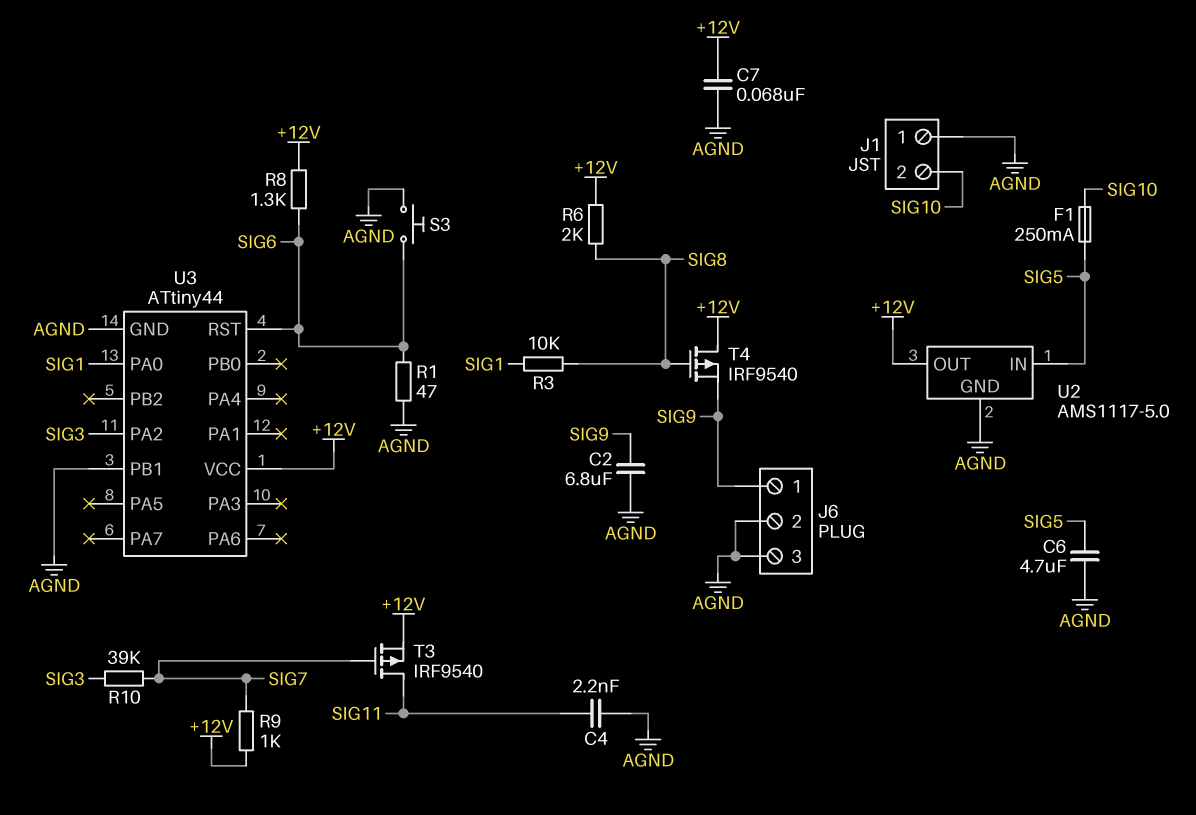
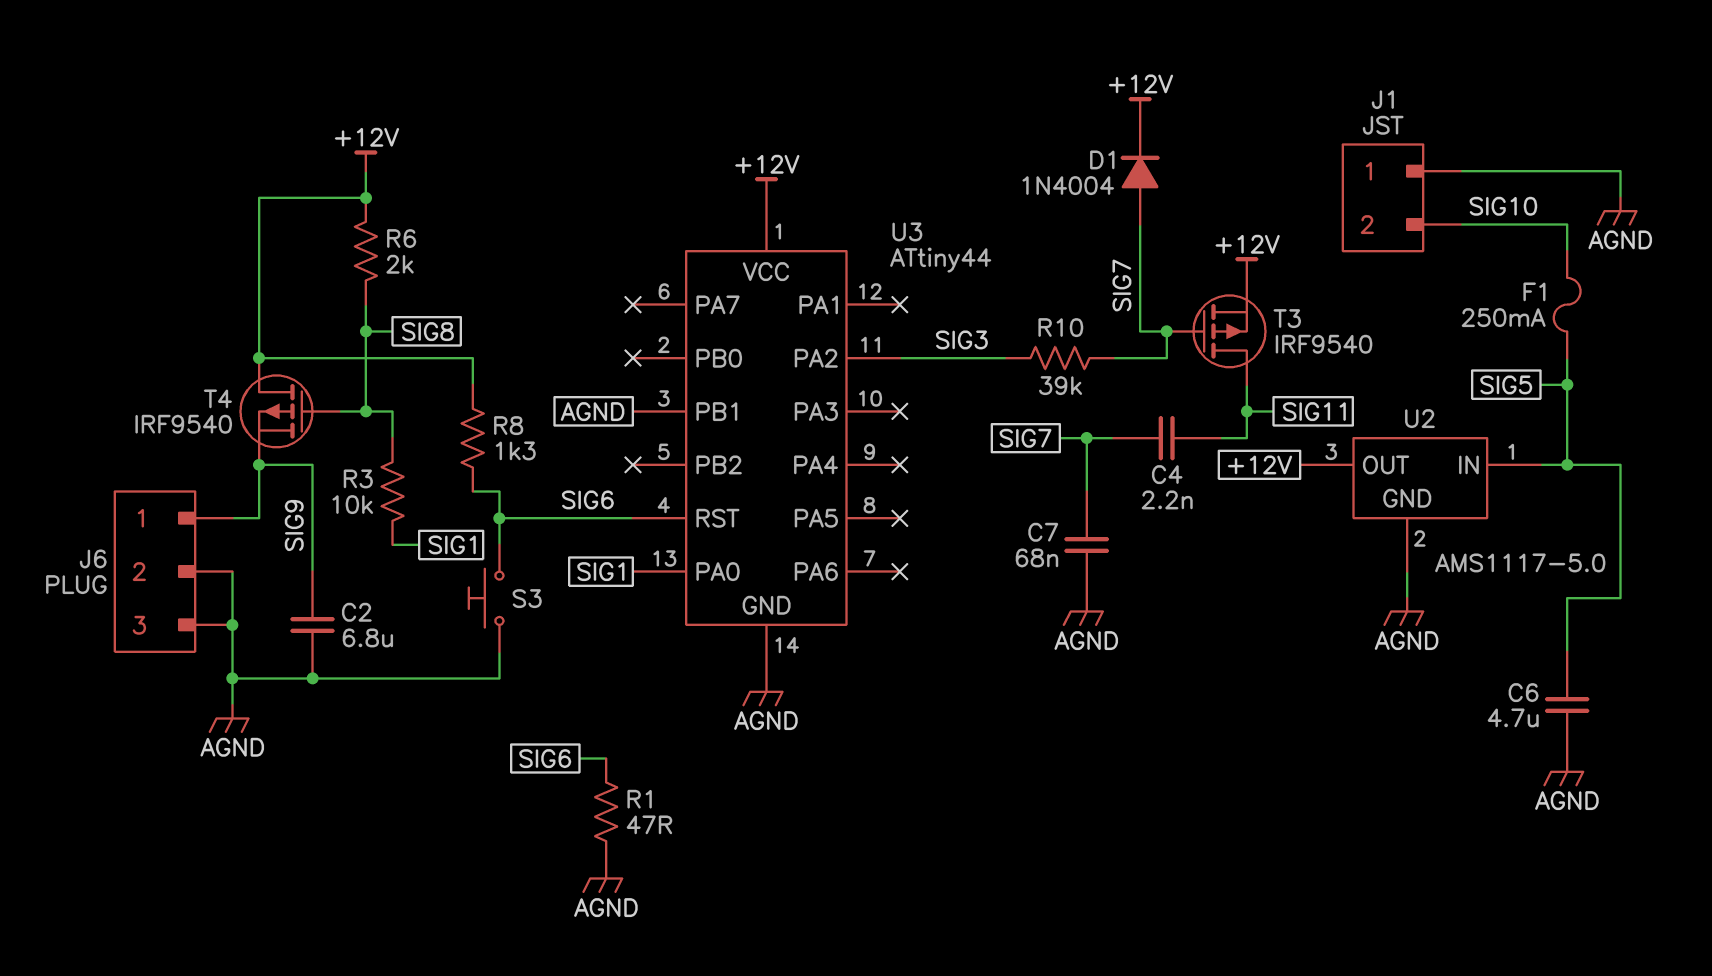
C4: 2.2nF (AGND, SIG11) -> 2.2nF (SIG7, SIG11)
C7: 68nF (+12V, AGND) -> 68nF (AGND, SIG7)
D1: none -> diode 1N4004 (A SIG7, K +12V)
R9: 1k (+12V, SIG7) -> none

